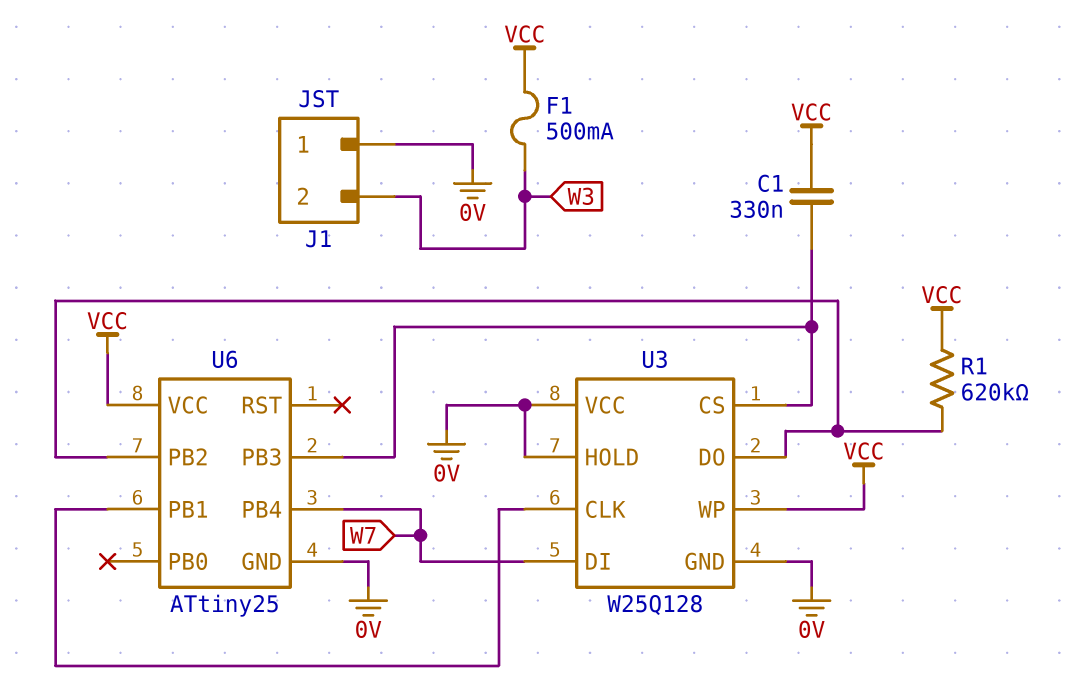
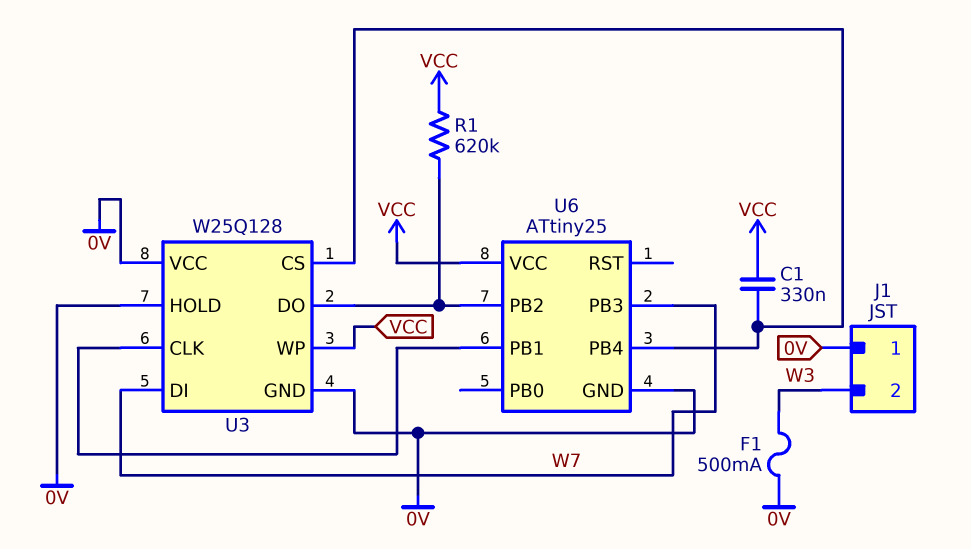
F1: 500mA (VCC, W3) -> 500mA (0V, W3)
U6 pin PB3: U3/CS -> W7
U6 pin PB4: W7 -> U3/CS

